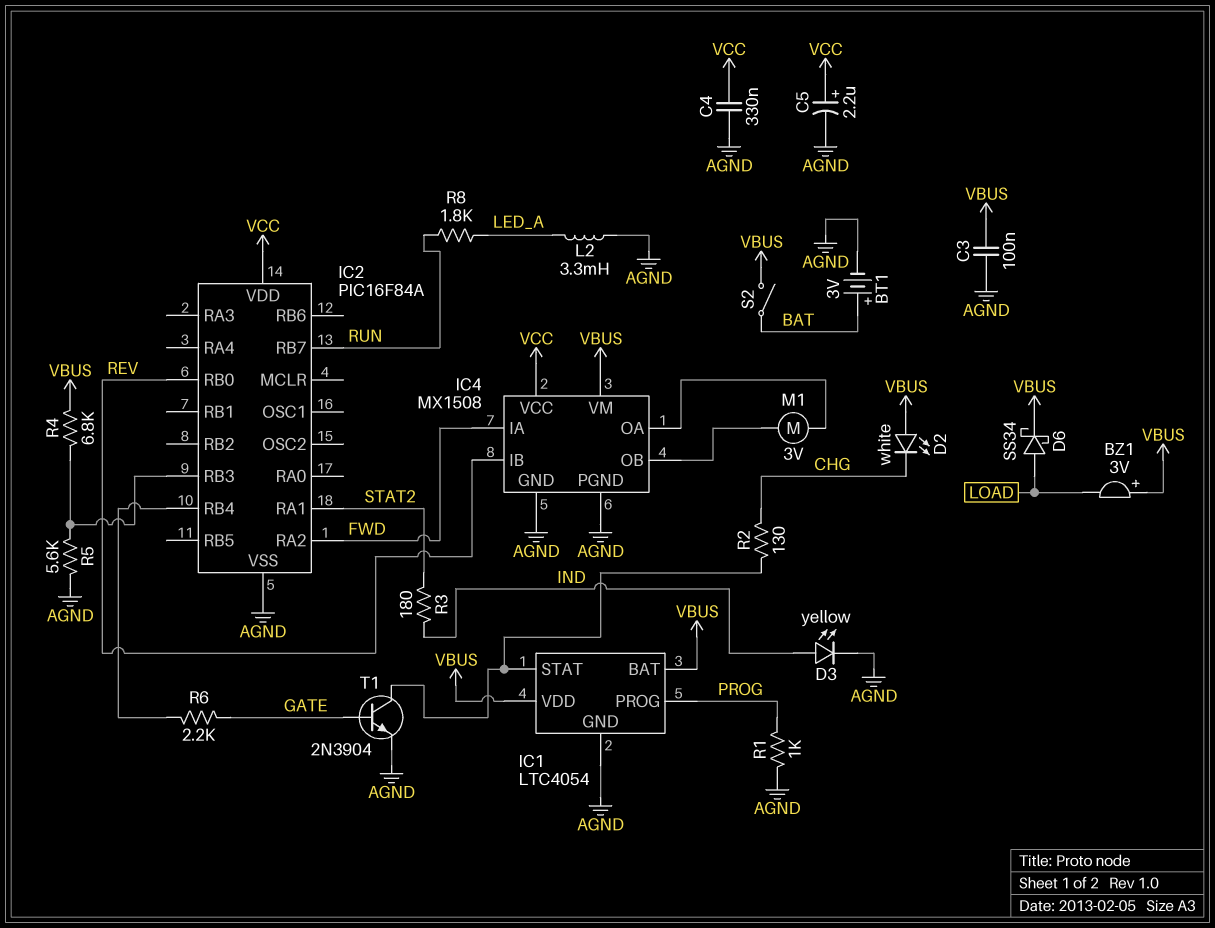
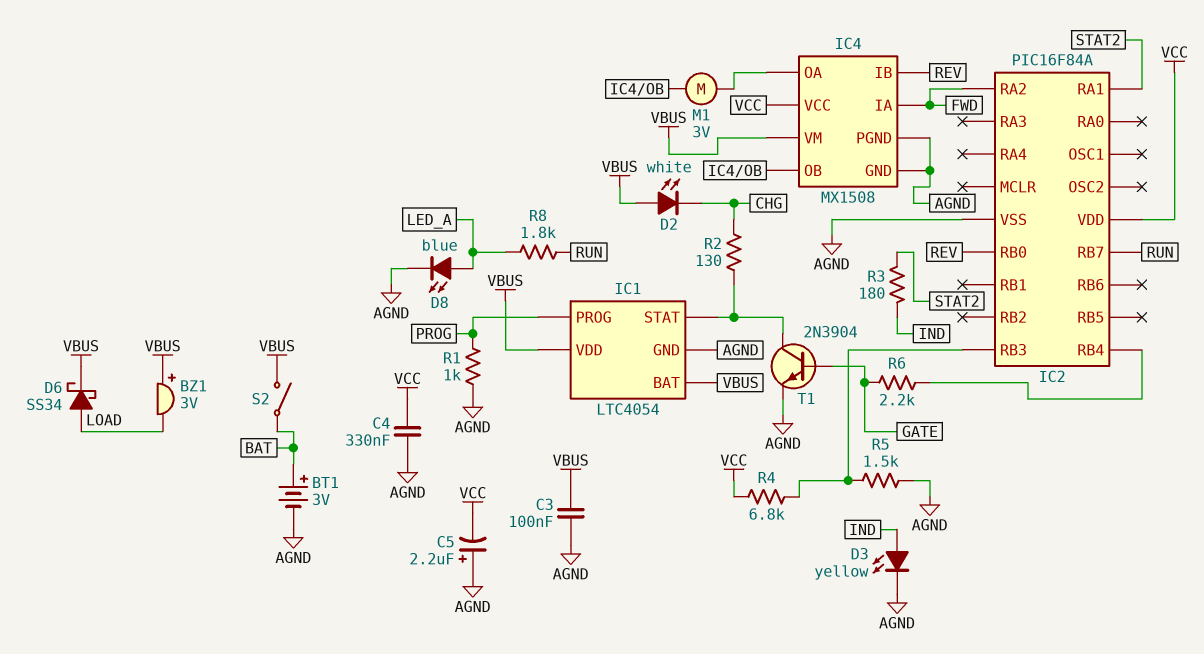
C5: 2.2uF (plus VCC, minus AGND) -> 2.2uF (plus AGND, minus VCC)
D8: none -> LED blue (A LED_A, K AGND)
L2: 3.3mH (AGND, LED_A) -> none
R4: 6.8k (IC2/RB3, VBUS) -> 6.8k (IC2/RB3, VCC)
R5: 5.6k (AGND, IC2/RB3) -> 1.5k (AGND, IC2/RB3)

